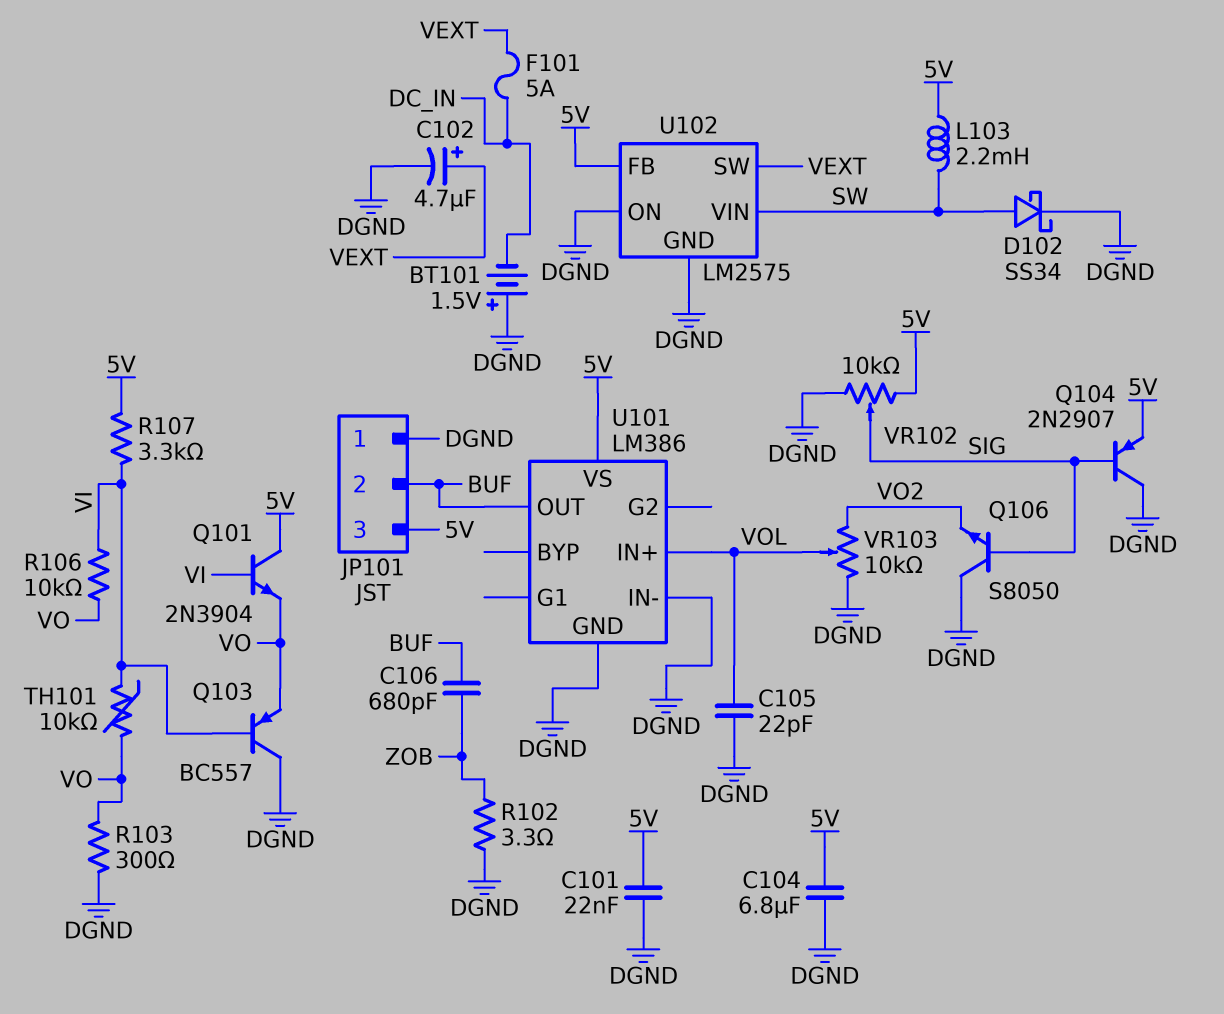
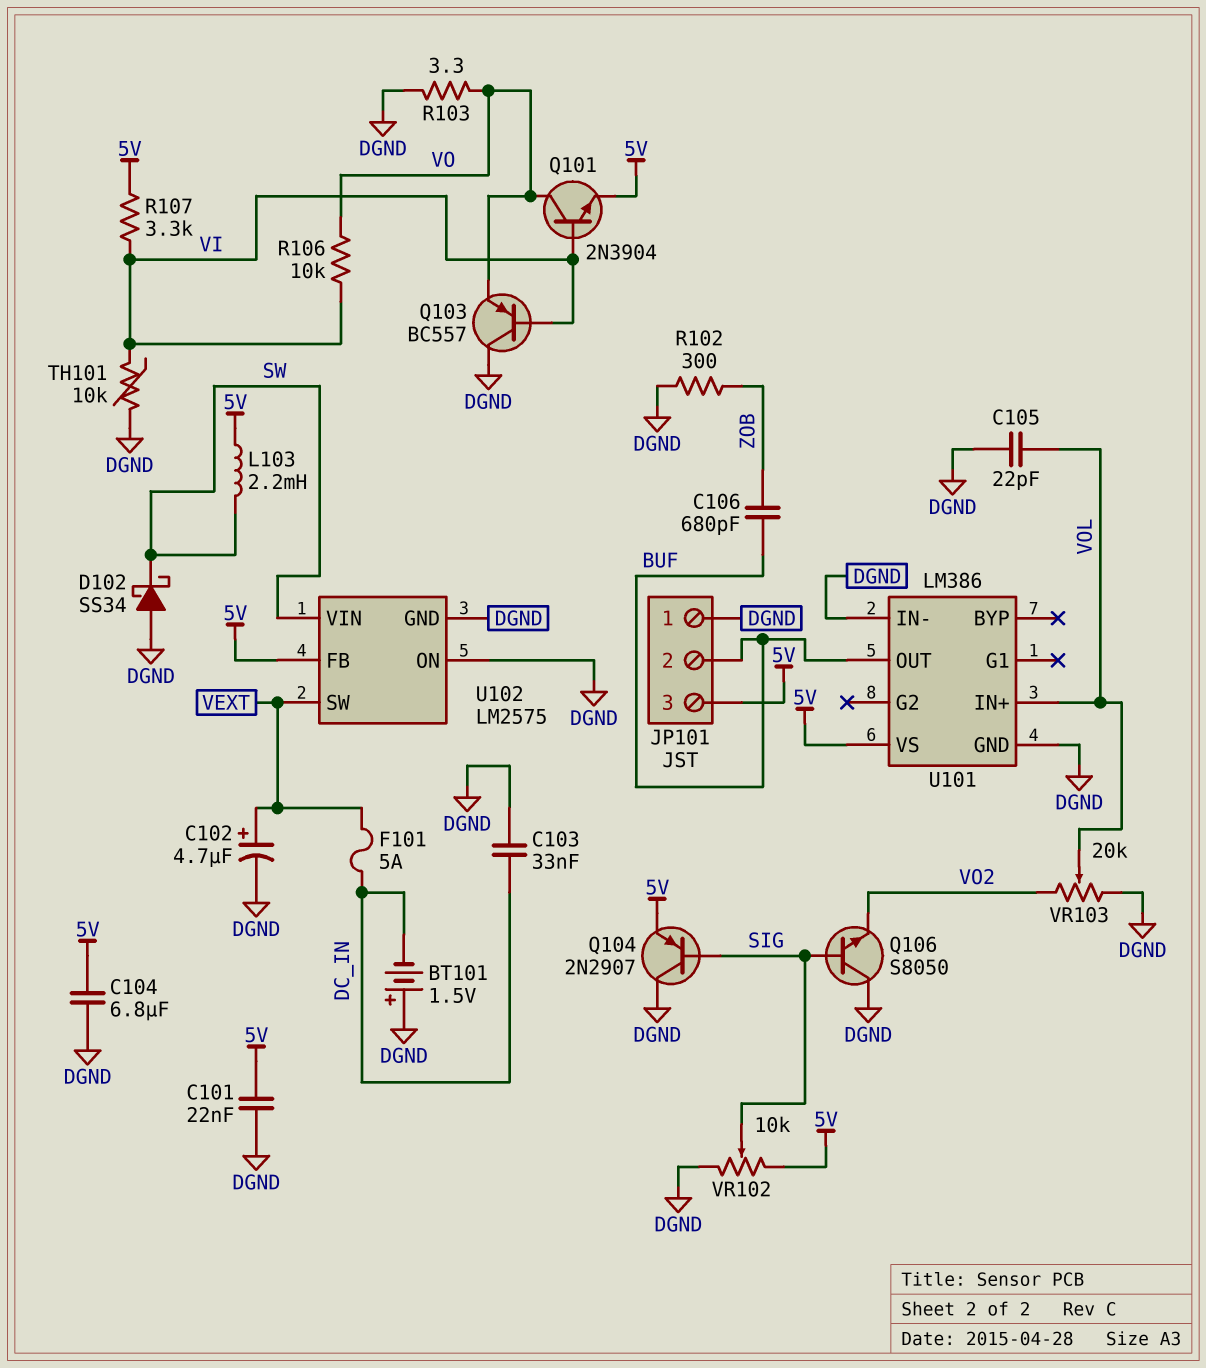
C103: none -> 33nF (DC_IN, DGND)
D102: schottky SS34 (A SW, K DGND) -> schottky SS34 (A DGND, K SW)
Q101: NPN 2N3904 (B VI, C 5V, E VO) -> NPN 2N3904 (B VI, C VO, E 5V)
R102: 3.3 (DGND, ZOB) -> 300 (DGND, ZOB)
R103: 300 (DGND, VO) -> 3.3 (DGND, VO)
TH101: 10k (VI, VO) -> 10k (DGND, VI)
VR103: 10k (DGND, VO2, wiper VOL) -> 20k (DGND, VO2, wiper VOL)

